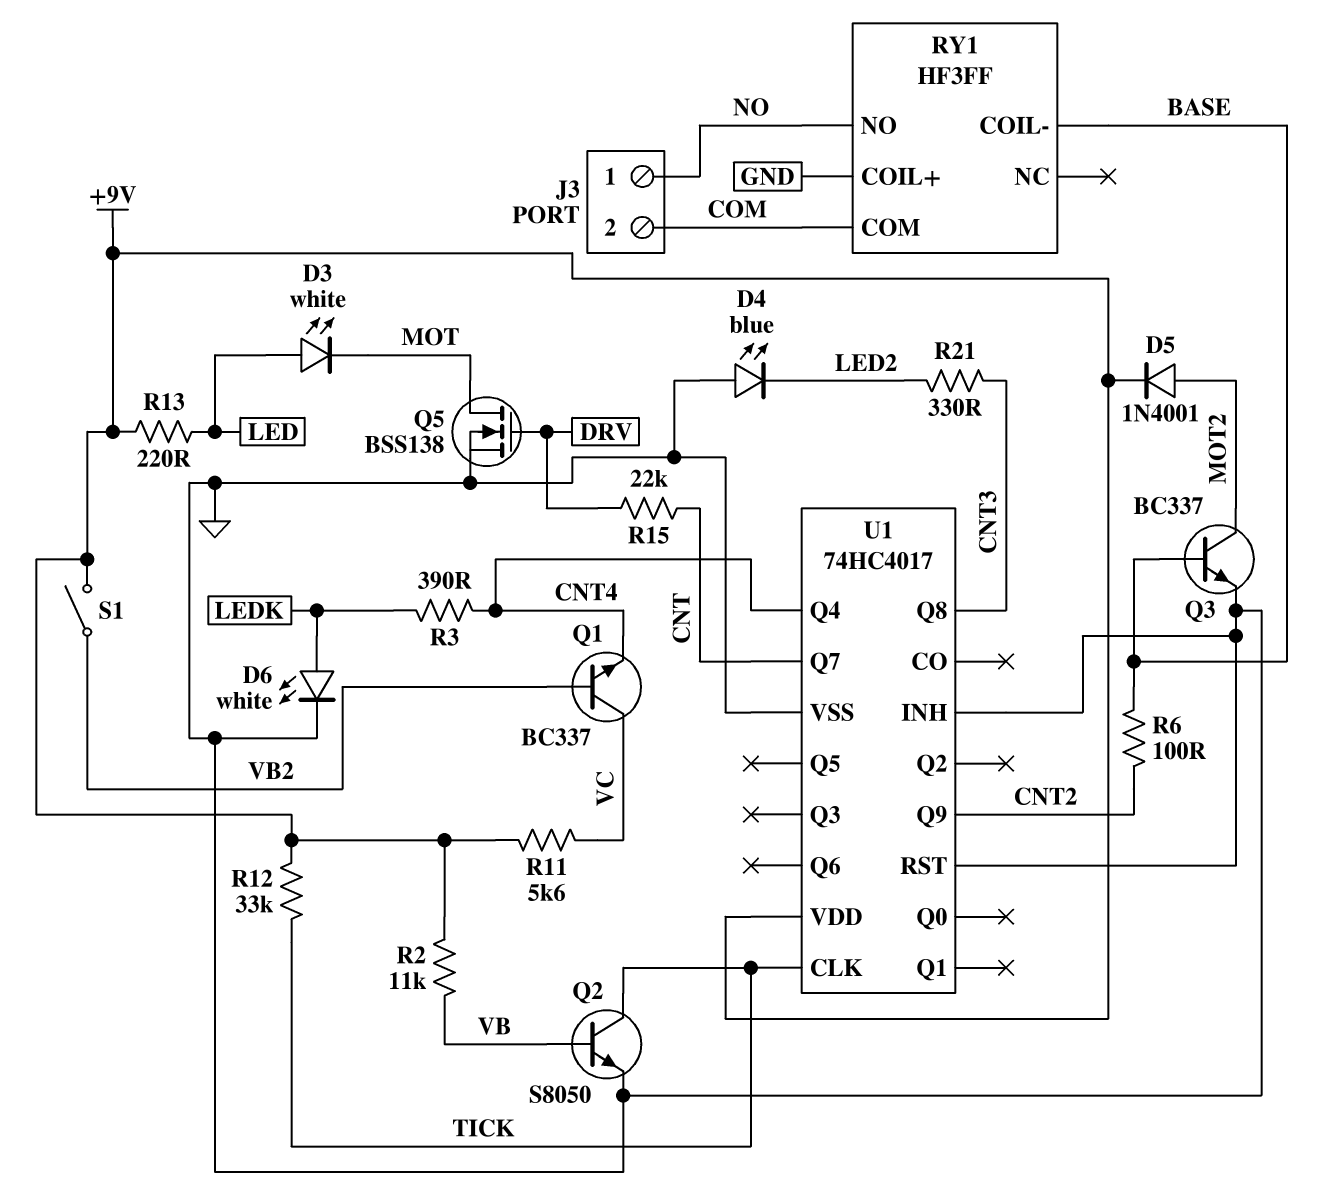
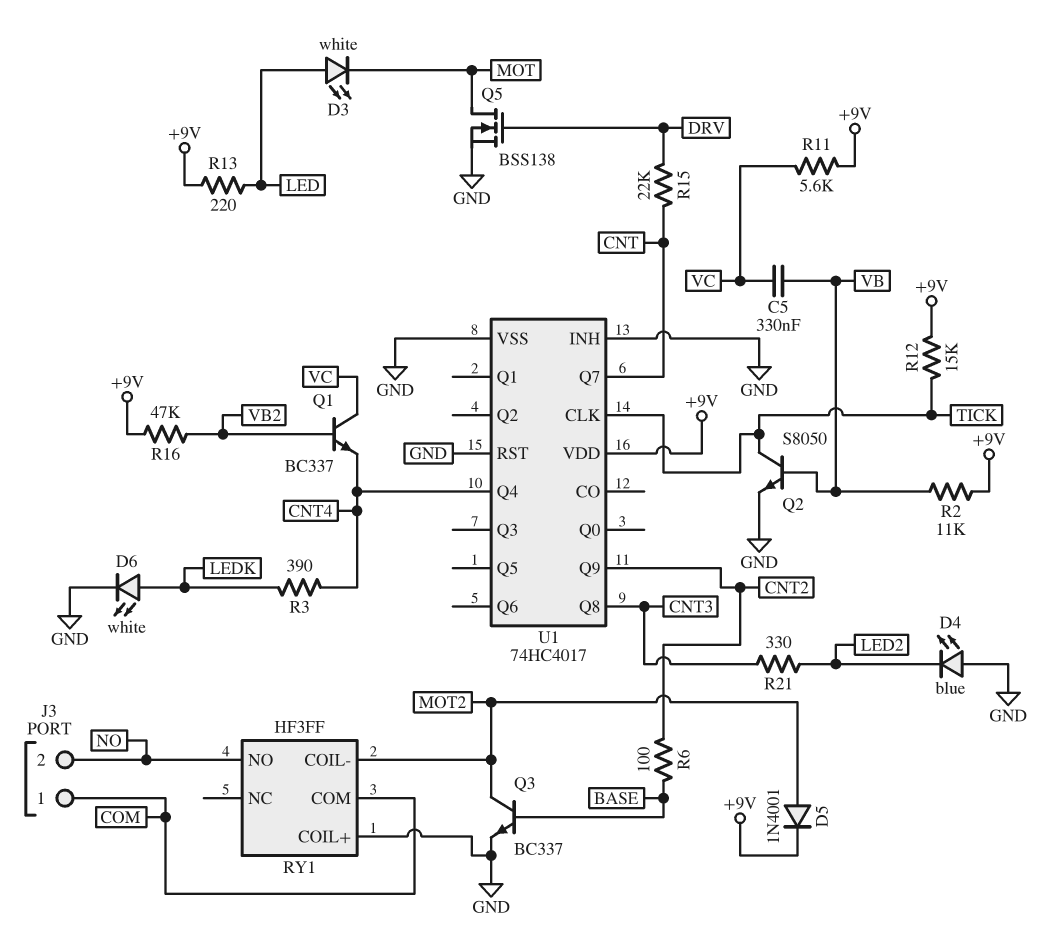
C5: none -> 330nF (VB, VC)
J3 pin 1: NO -> COM
J3 pin 2: COM -> NO
R12: 33k (+9V, TICK) -> 15k (+9V, TICK)
R16: none -> 47k (+9V, VB2)
RY1 pin COIL-: BASE -> MOT2
S1: switch (+9V, VB2) -> none

